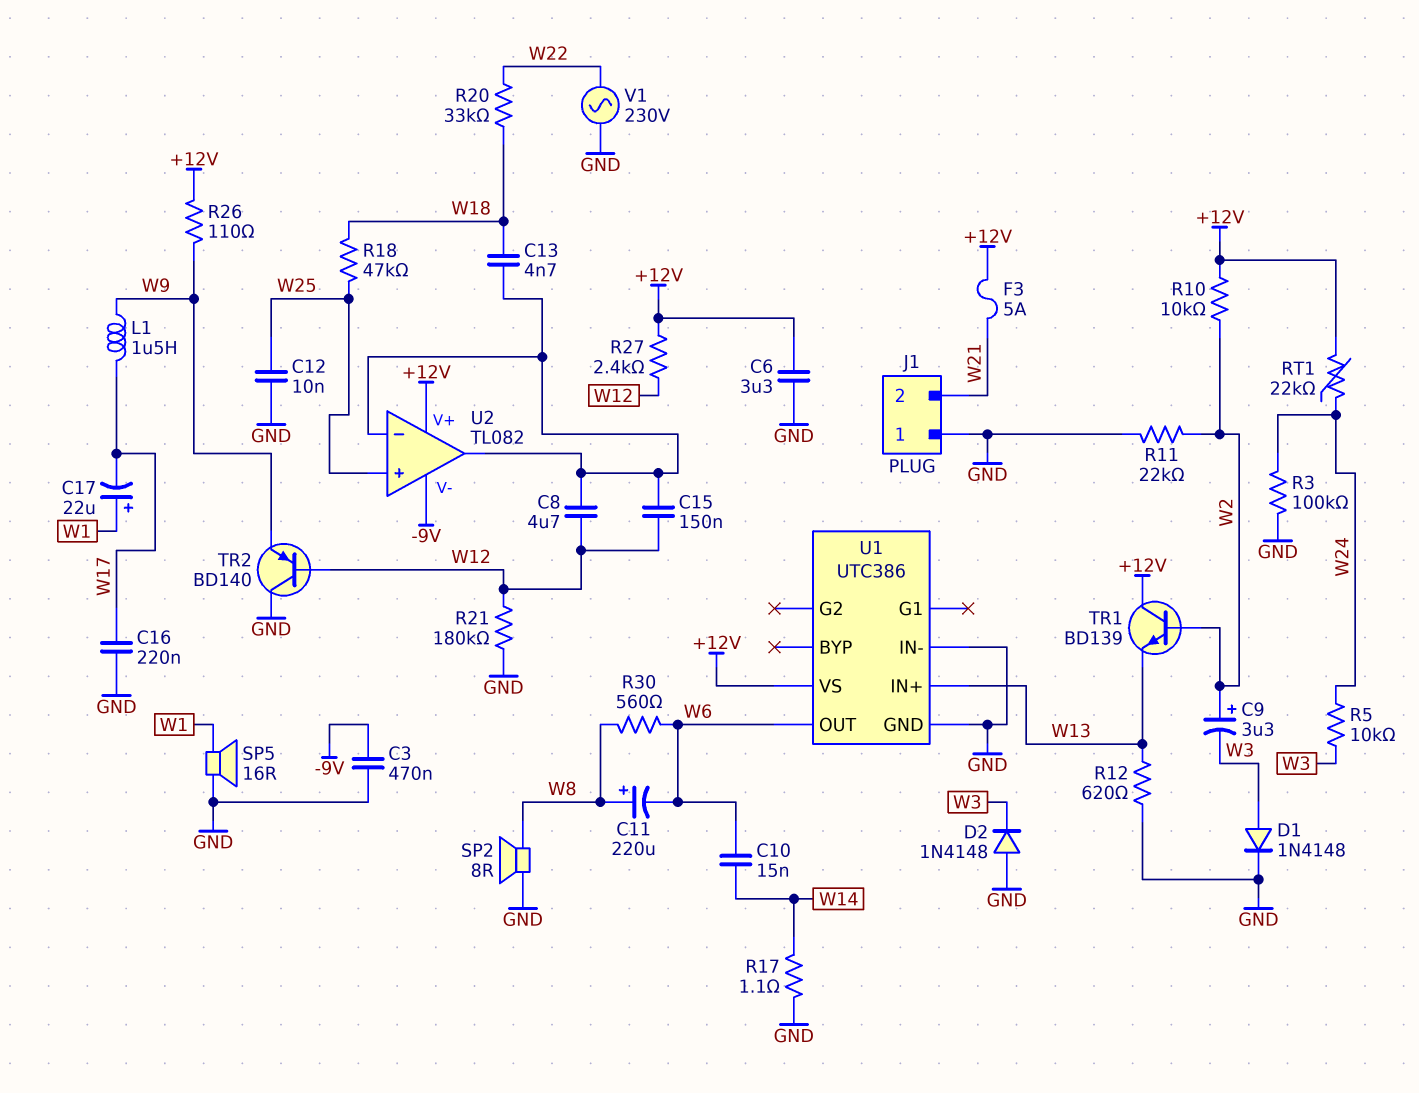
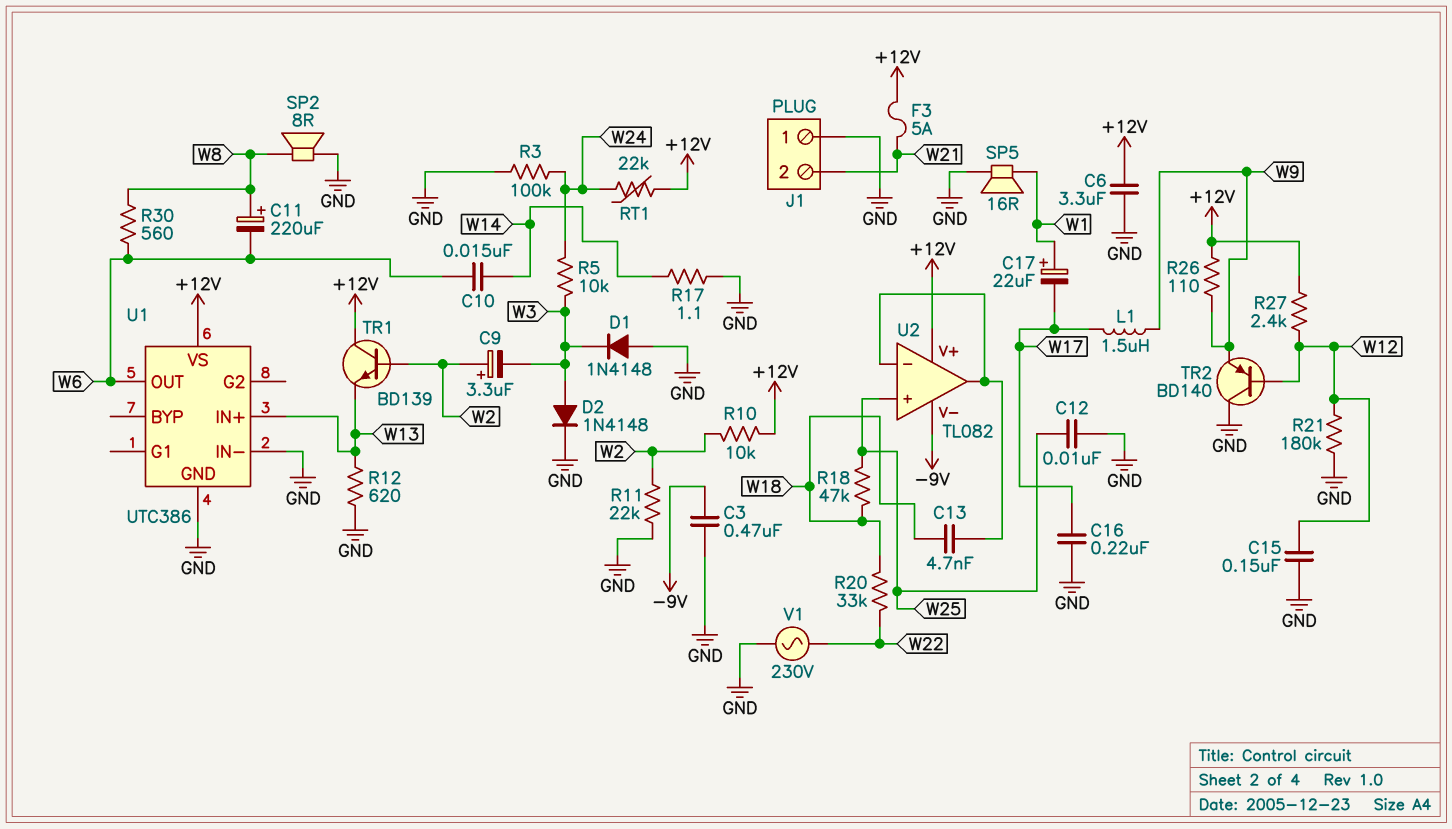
C8: 4.7uF (U2/in-, W12) -> none
C15: 150nF (U2/in-, W12) -> 150nF (GND, W12)
D1: diode 1N4148 (A W3, K GND) -> diode 1N4148 (A GND, K W3)
D2: diode 1N4148 (A GND, K W3) -> diode 1N4148 (A W3, K GND)

